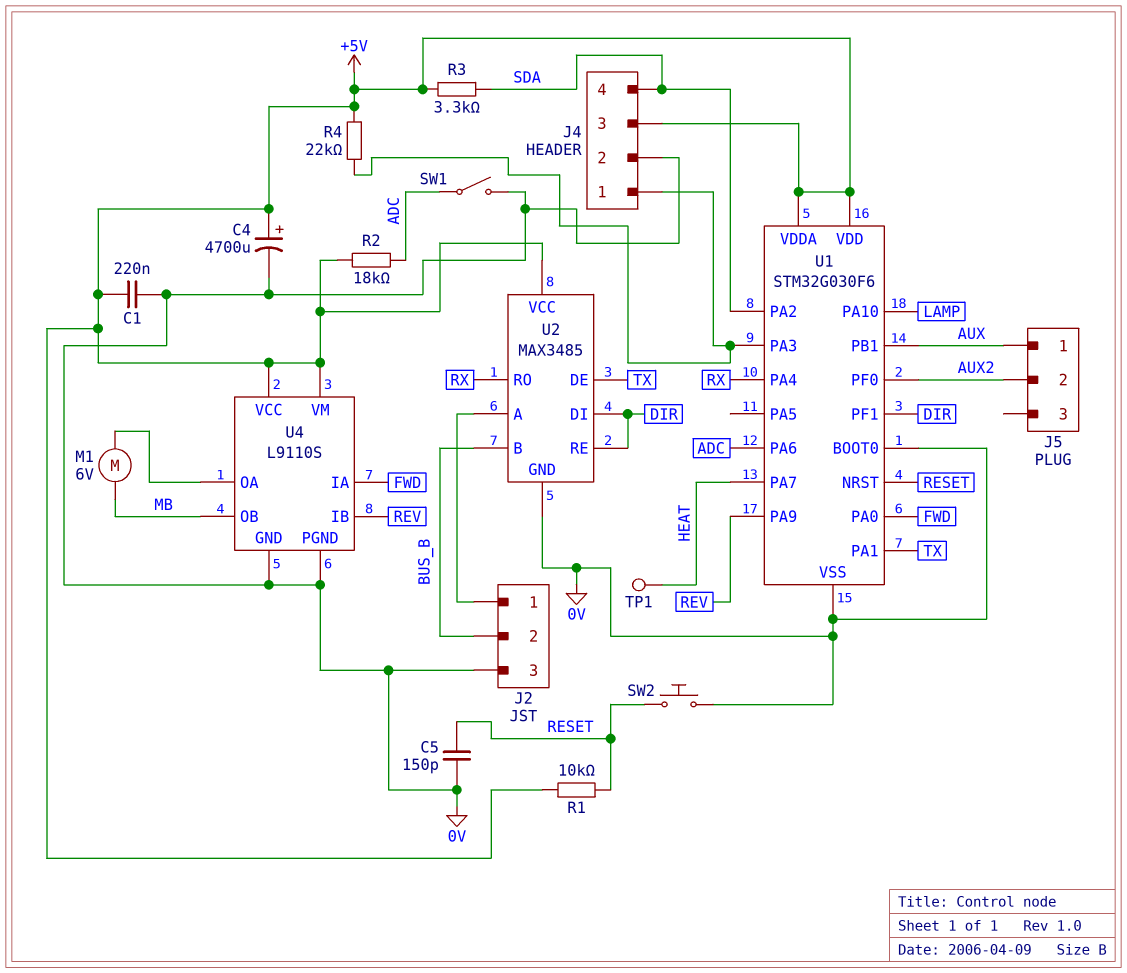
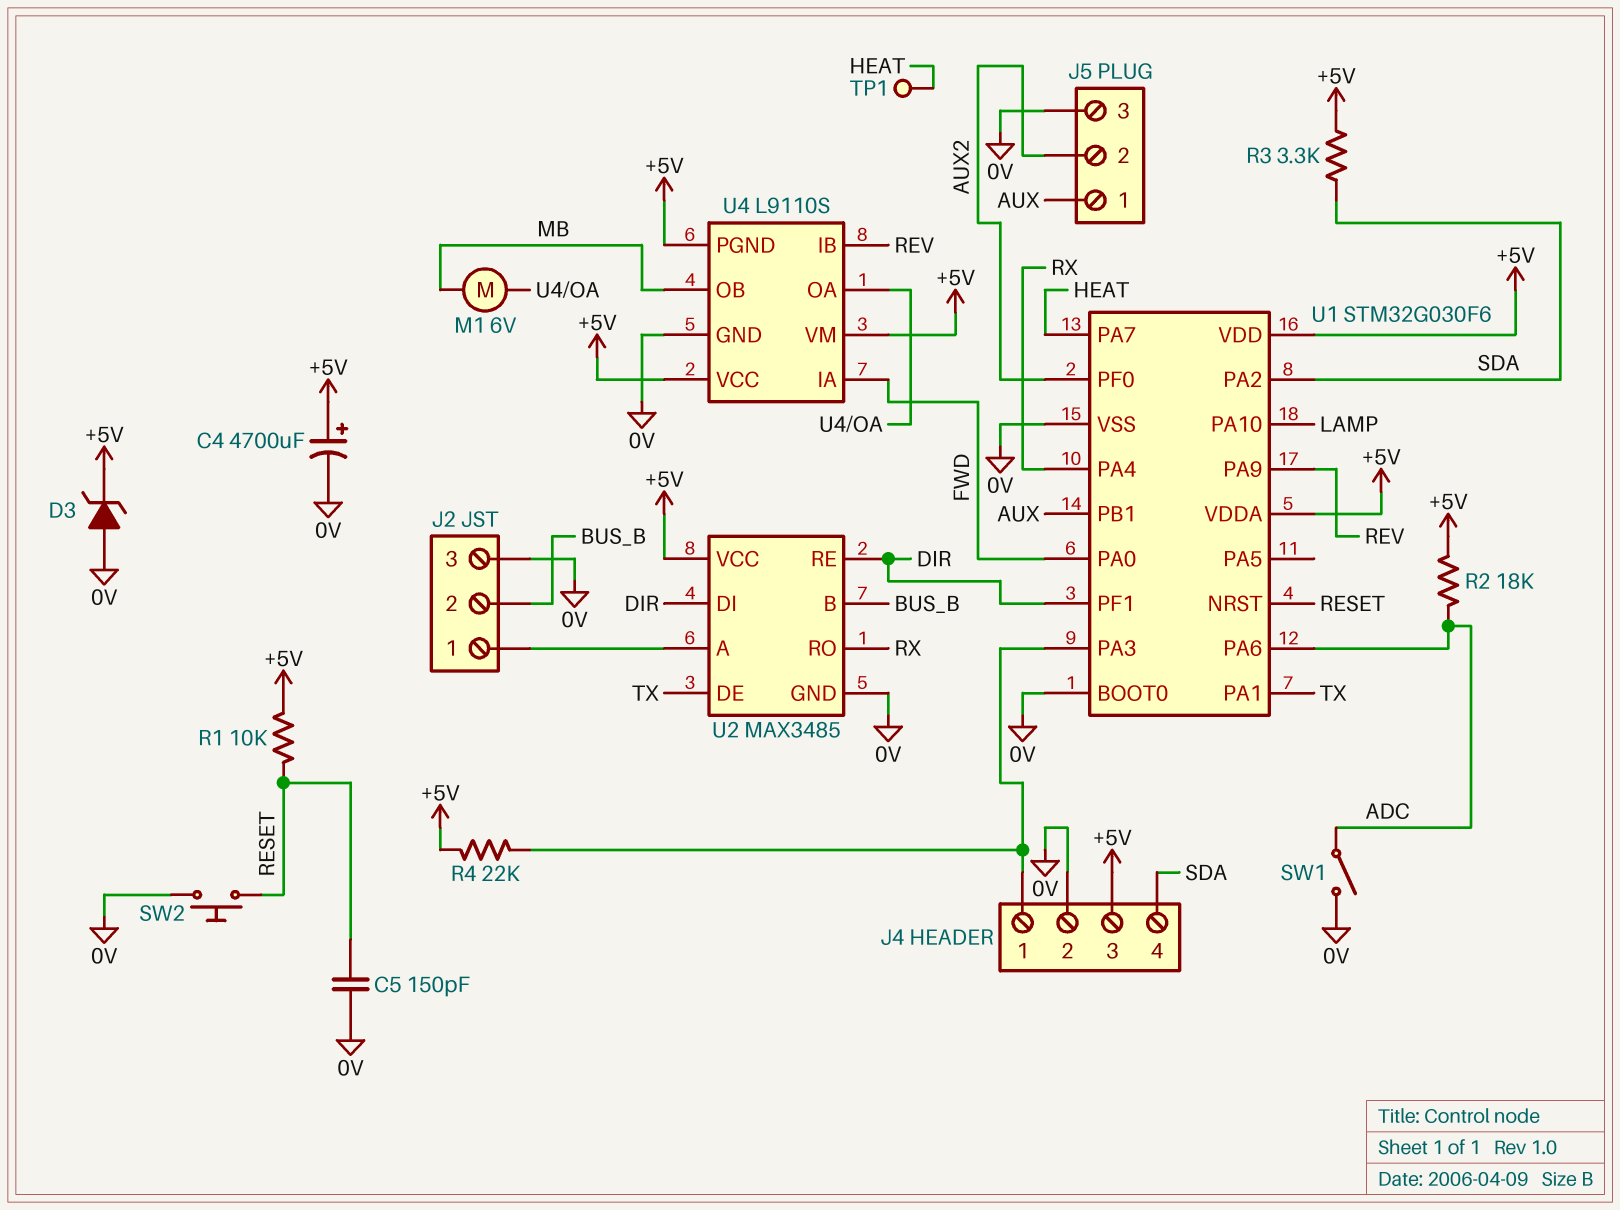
C1: 220nF (+5V, 0V) -> none
D3: none -> zener (A 0V, K +5V)
J5 pin 3: none -> 0V
U4 pin PGND: 0V -> +5V

